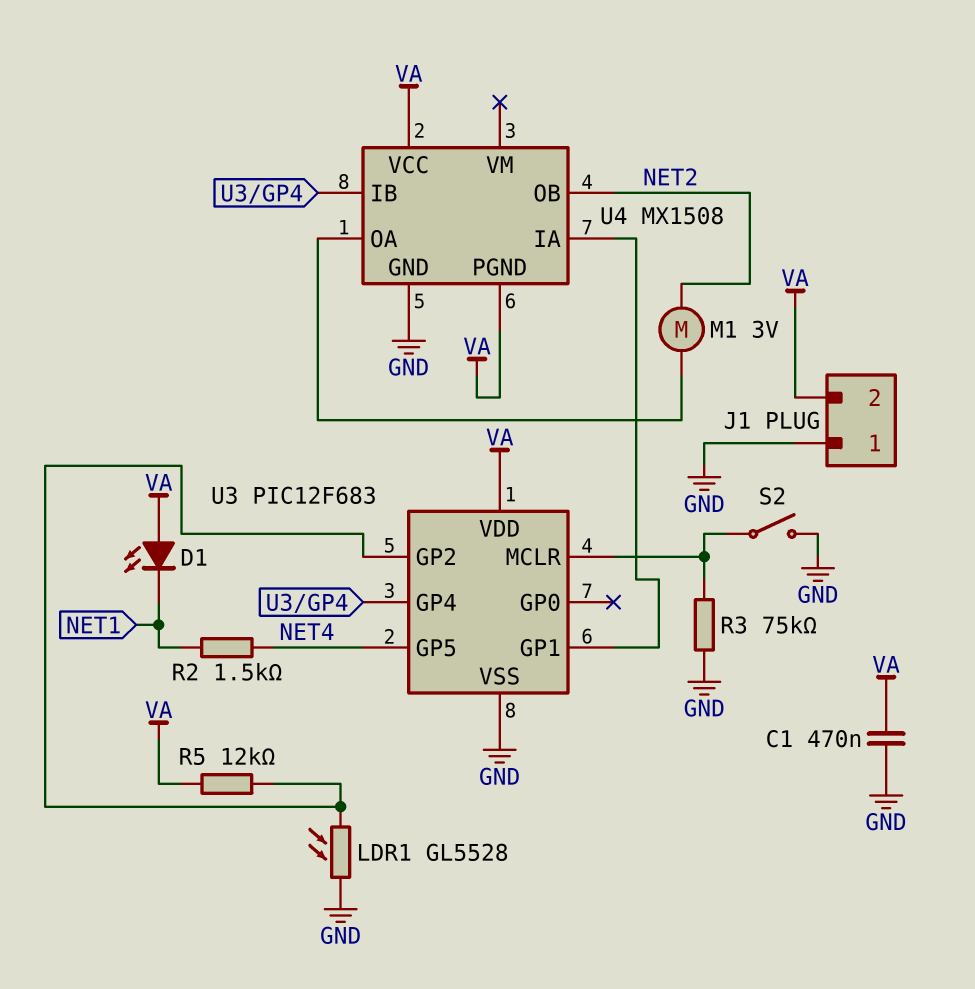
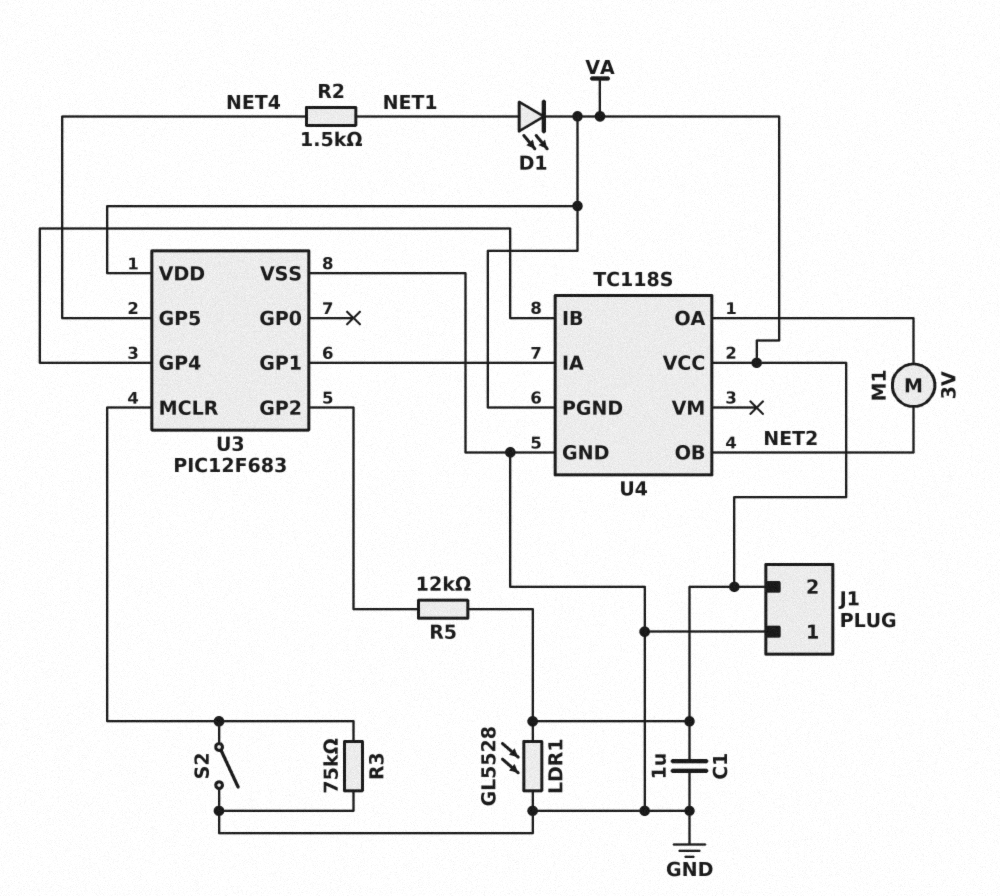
C1: 470nF (GND, VA) -> 1uF (GND, VA)
D1: LED (A VA, K NET1) -> LED (A NET1, K VA)
LDR1: GL5528 (GND, U3/GP2) -> GL5528 (GND, VA)
U4: MX1508 -> TC118S

